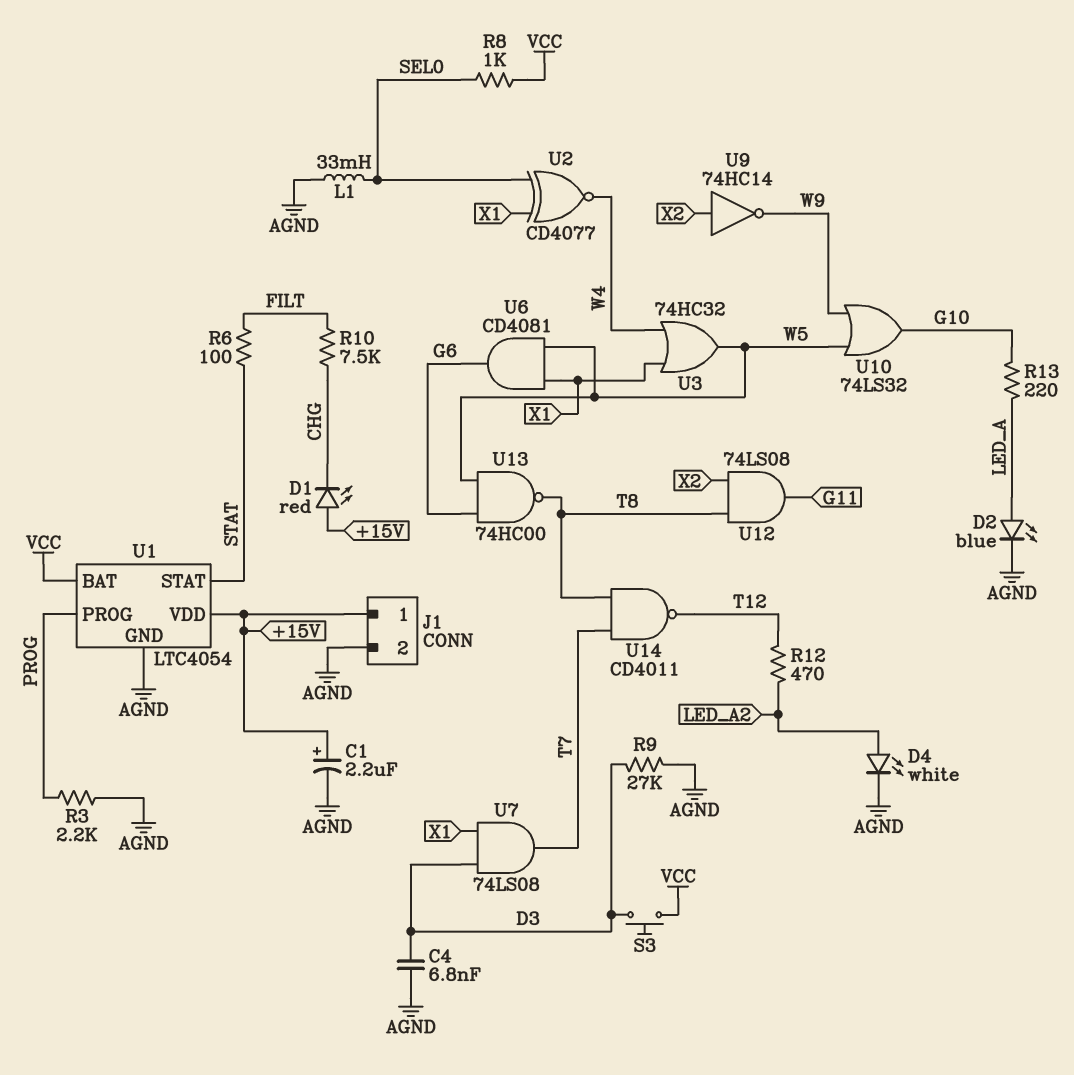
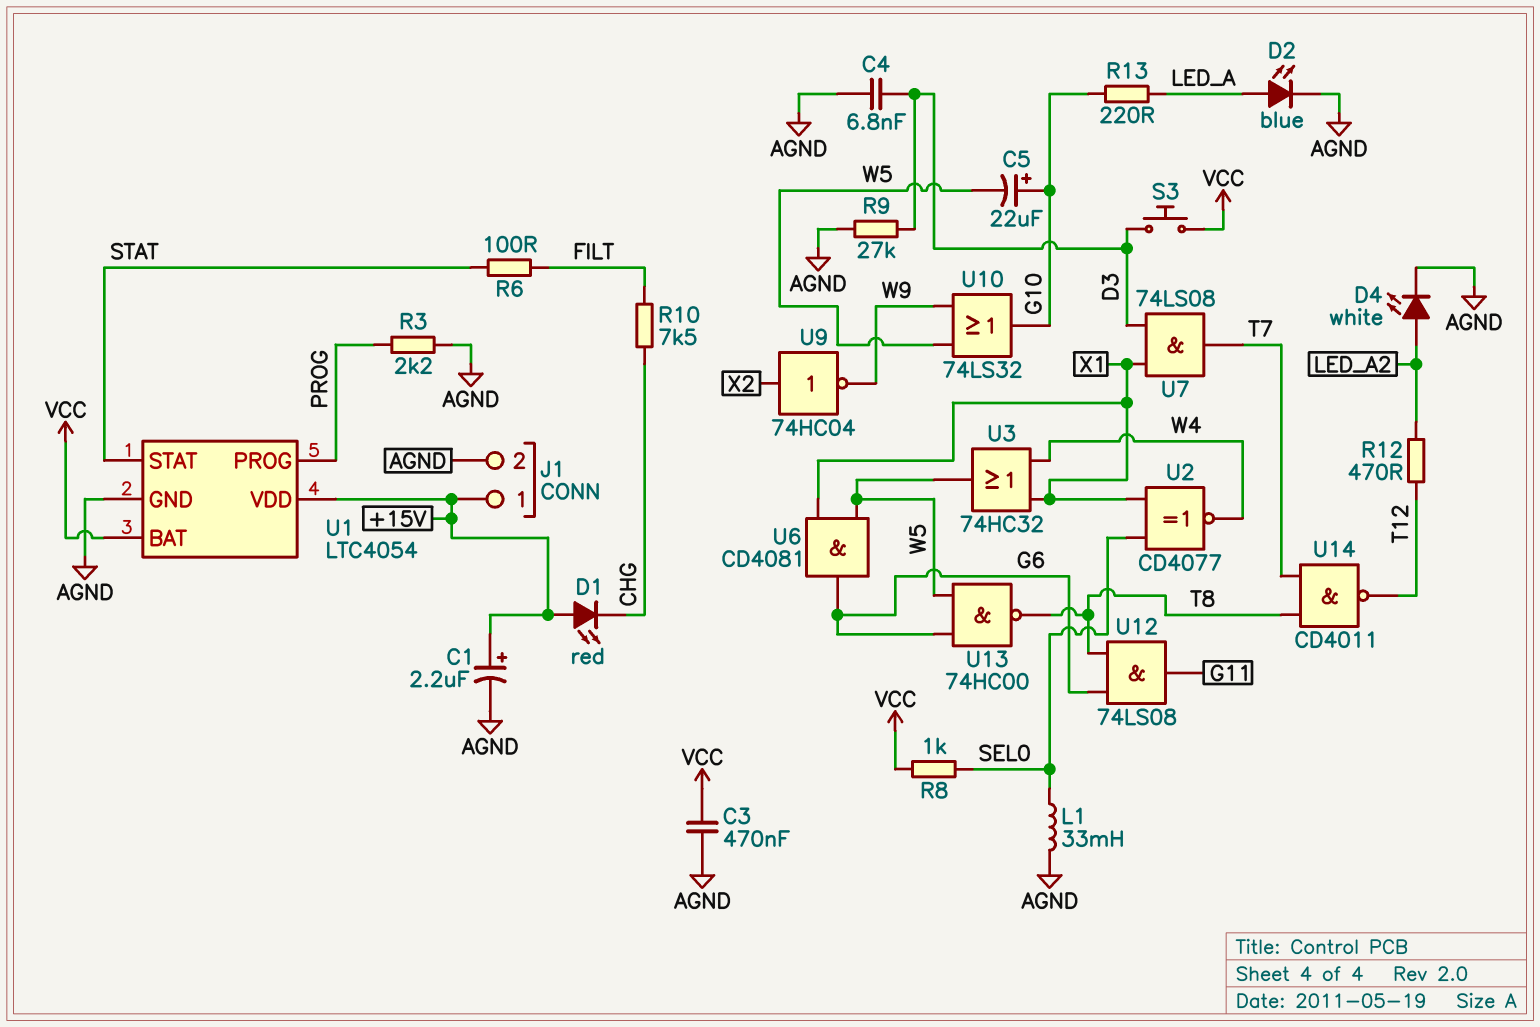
C3: none -> 470nF (AGND, VCC)
C5: none -> 22uF (plus G10, minus W5)
U9: NOT 74HC14 (in X2, out W9) -> NOT 74HC04 (in X2, out W9)
U12: AND 74LS08 (in T8, in X2, out G11) -> AND 74LS08 (in G6, in T8, out G11)

